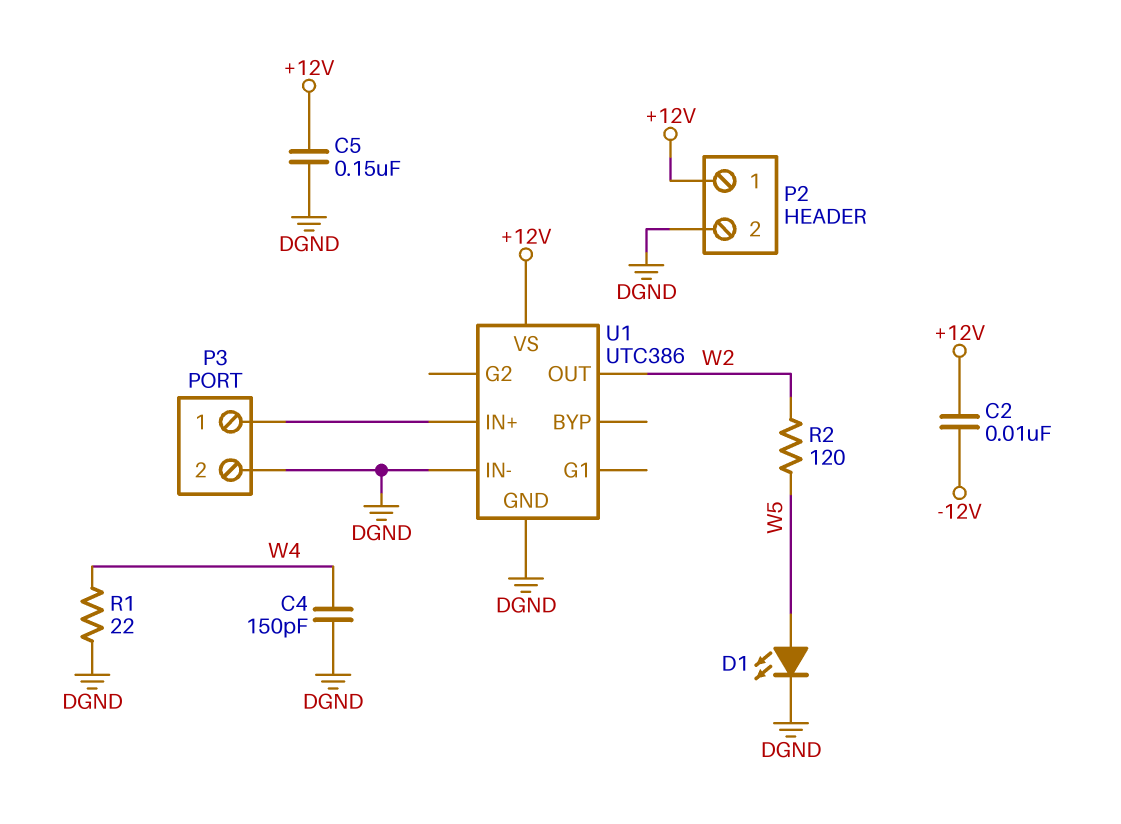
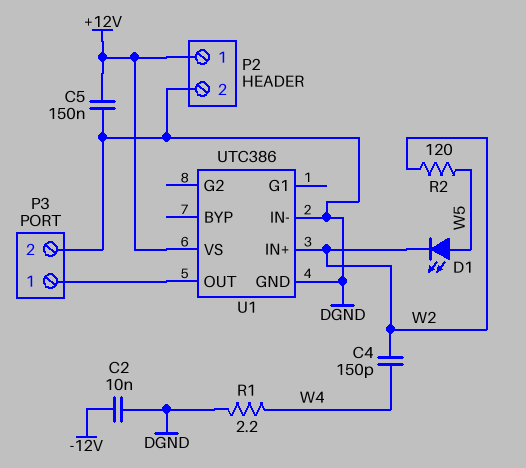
C2: 10nF (+12V, -12V) -> 10nF (-12V, DGND)
C4: 150pF (DGND, W4) -> 150pF (W2, W4)
D1: LED (A W5, K DGND) -> LED (A W5, K W2)
R1: 22 (DGND, W4) -> 2.2 (DGND, W4)
U1 pin IN+: P3/1 -> W2
U1 pin OUT: W2 -> P3/1

